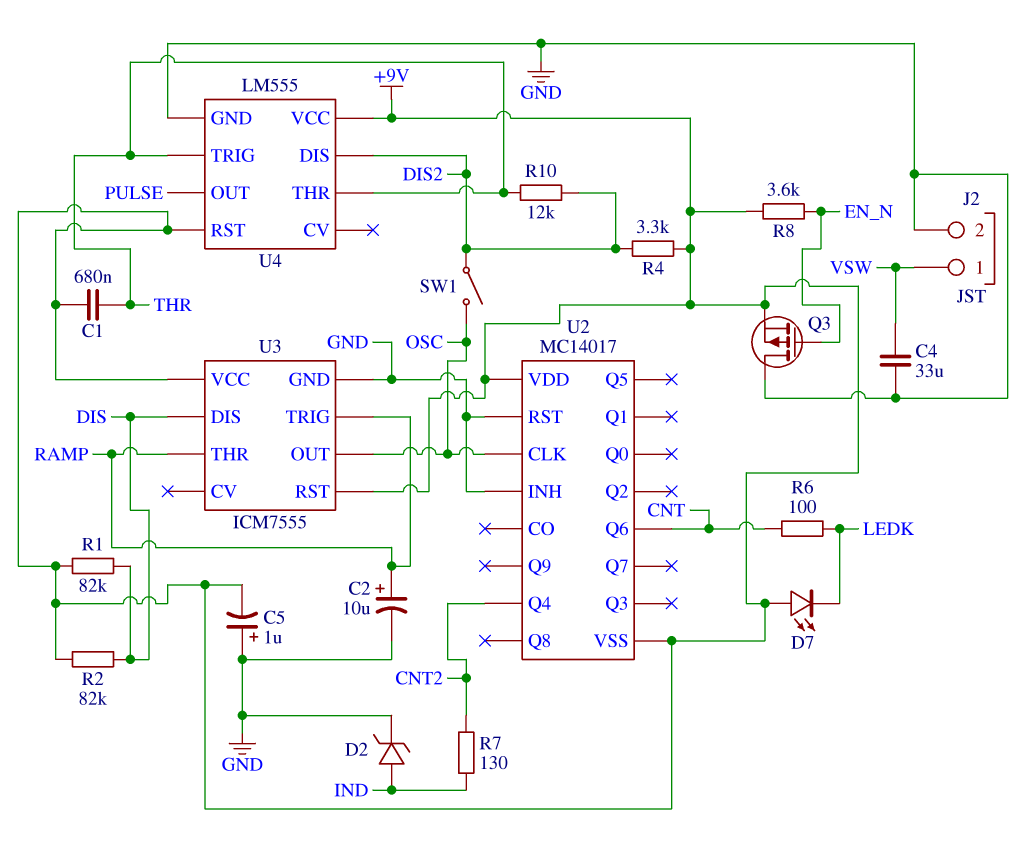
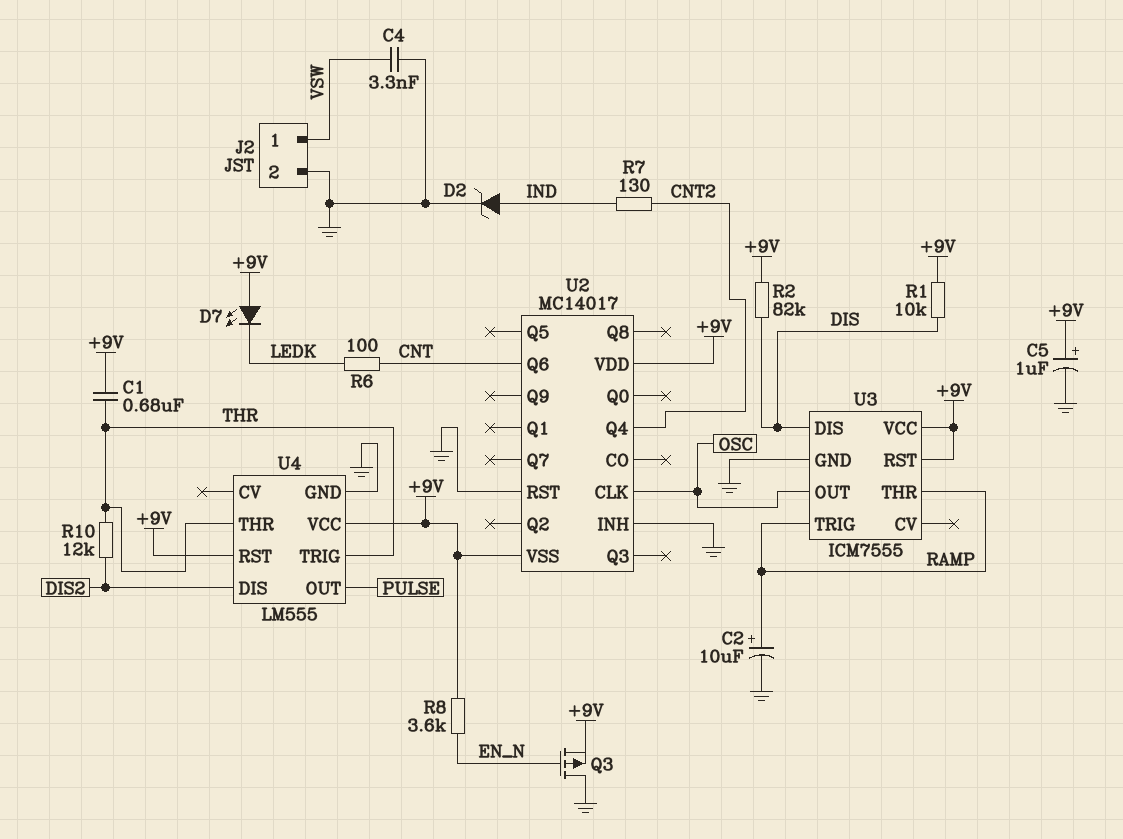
C4: 33uF (GND, VSW) -> 3.3nF (GND, VSW)
C5: 1uF (plus GND, minus +9V) -> 1uF (plus +9V, minus GND)
R1: 82k (+9V, DIS) -> 10k (+9V, DIS)
R4: 3.3k (+9V, DIS2) -> none
SW1: switch (DIS2, OSC) -> none

